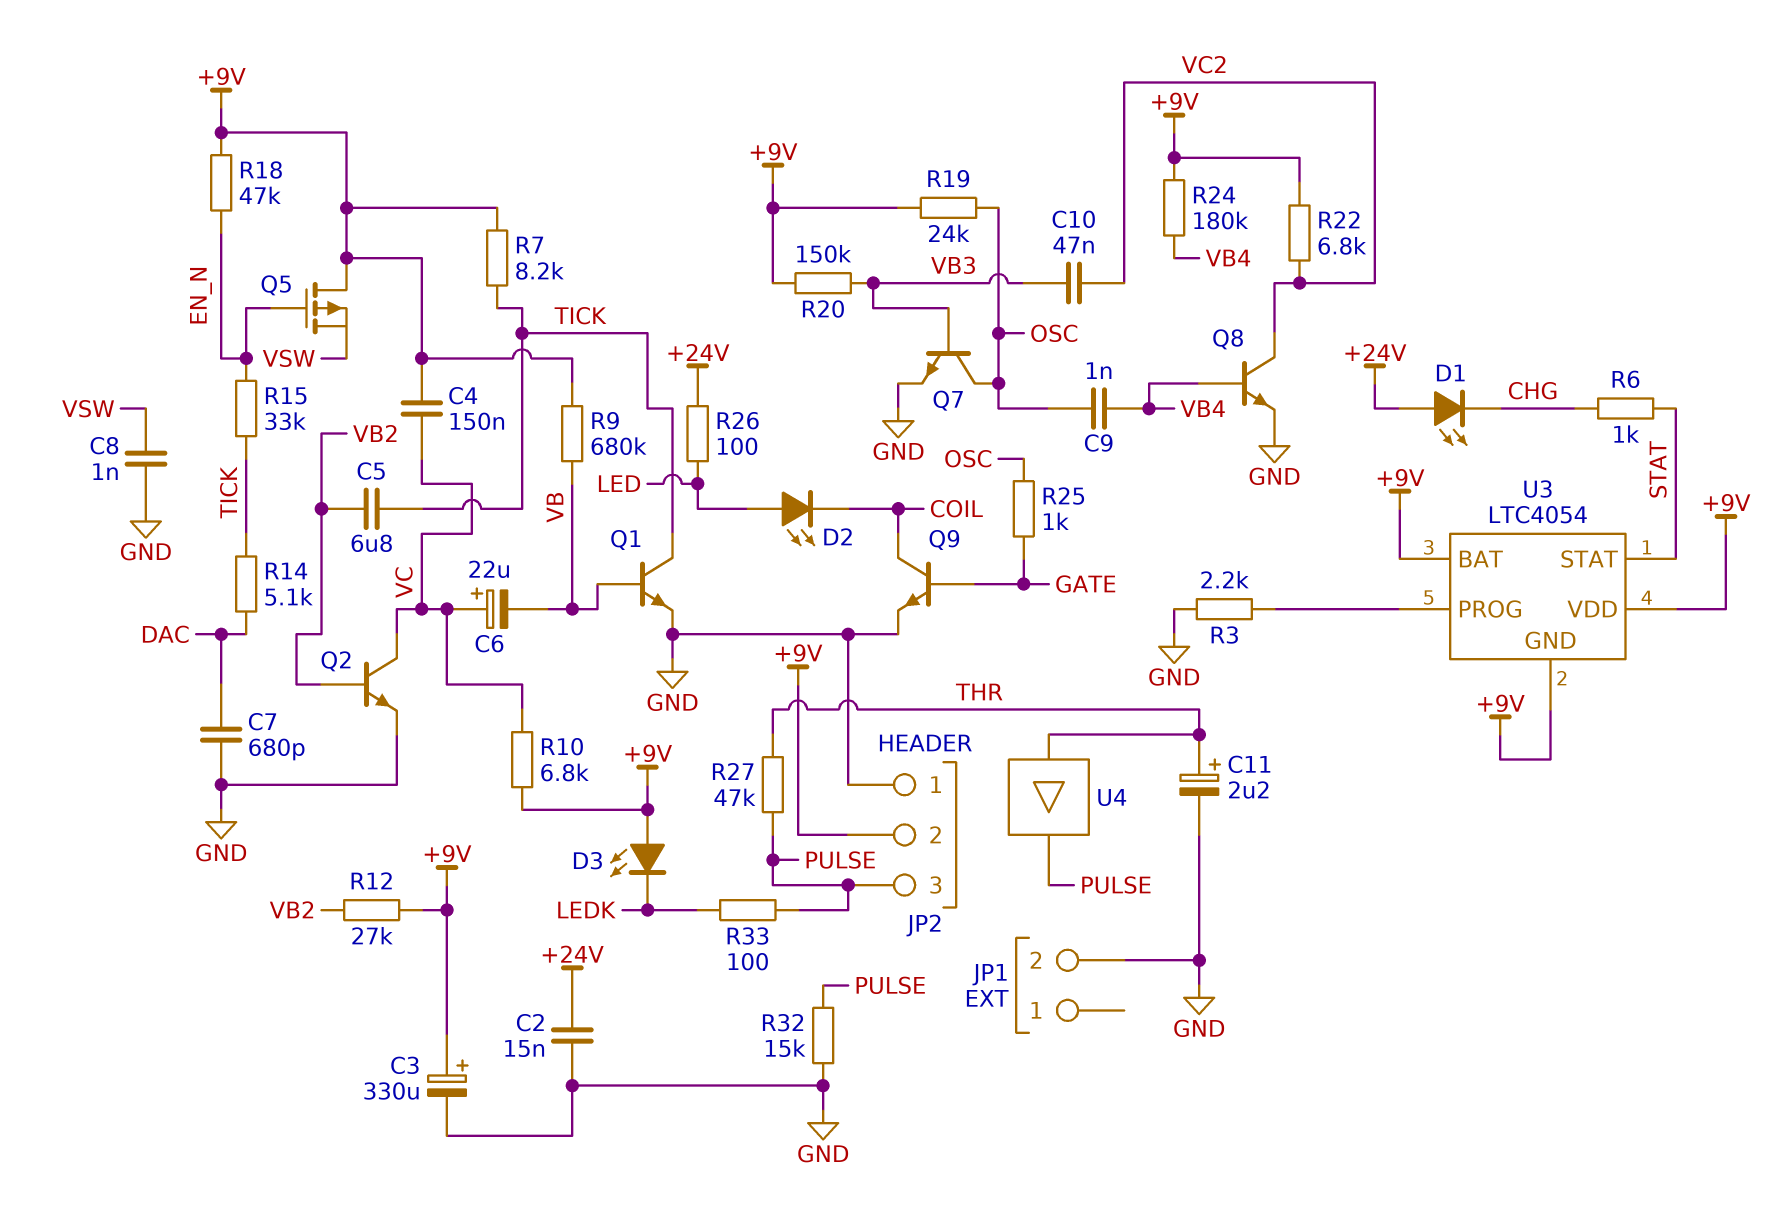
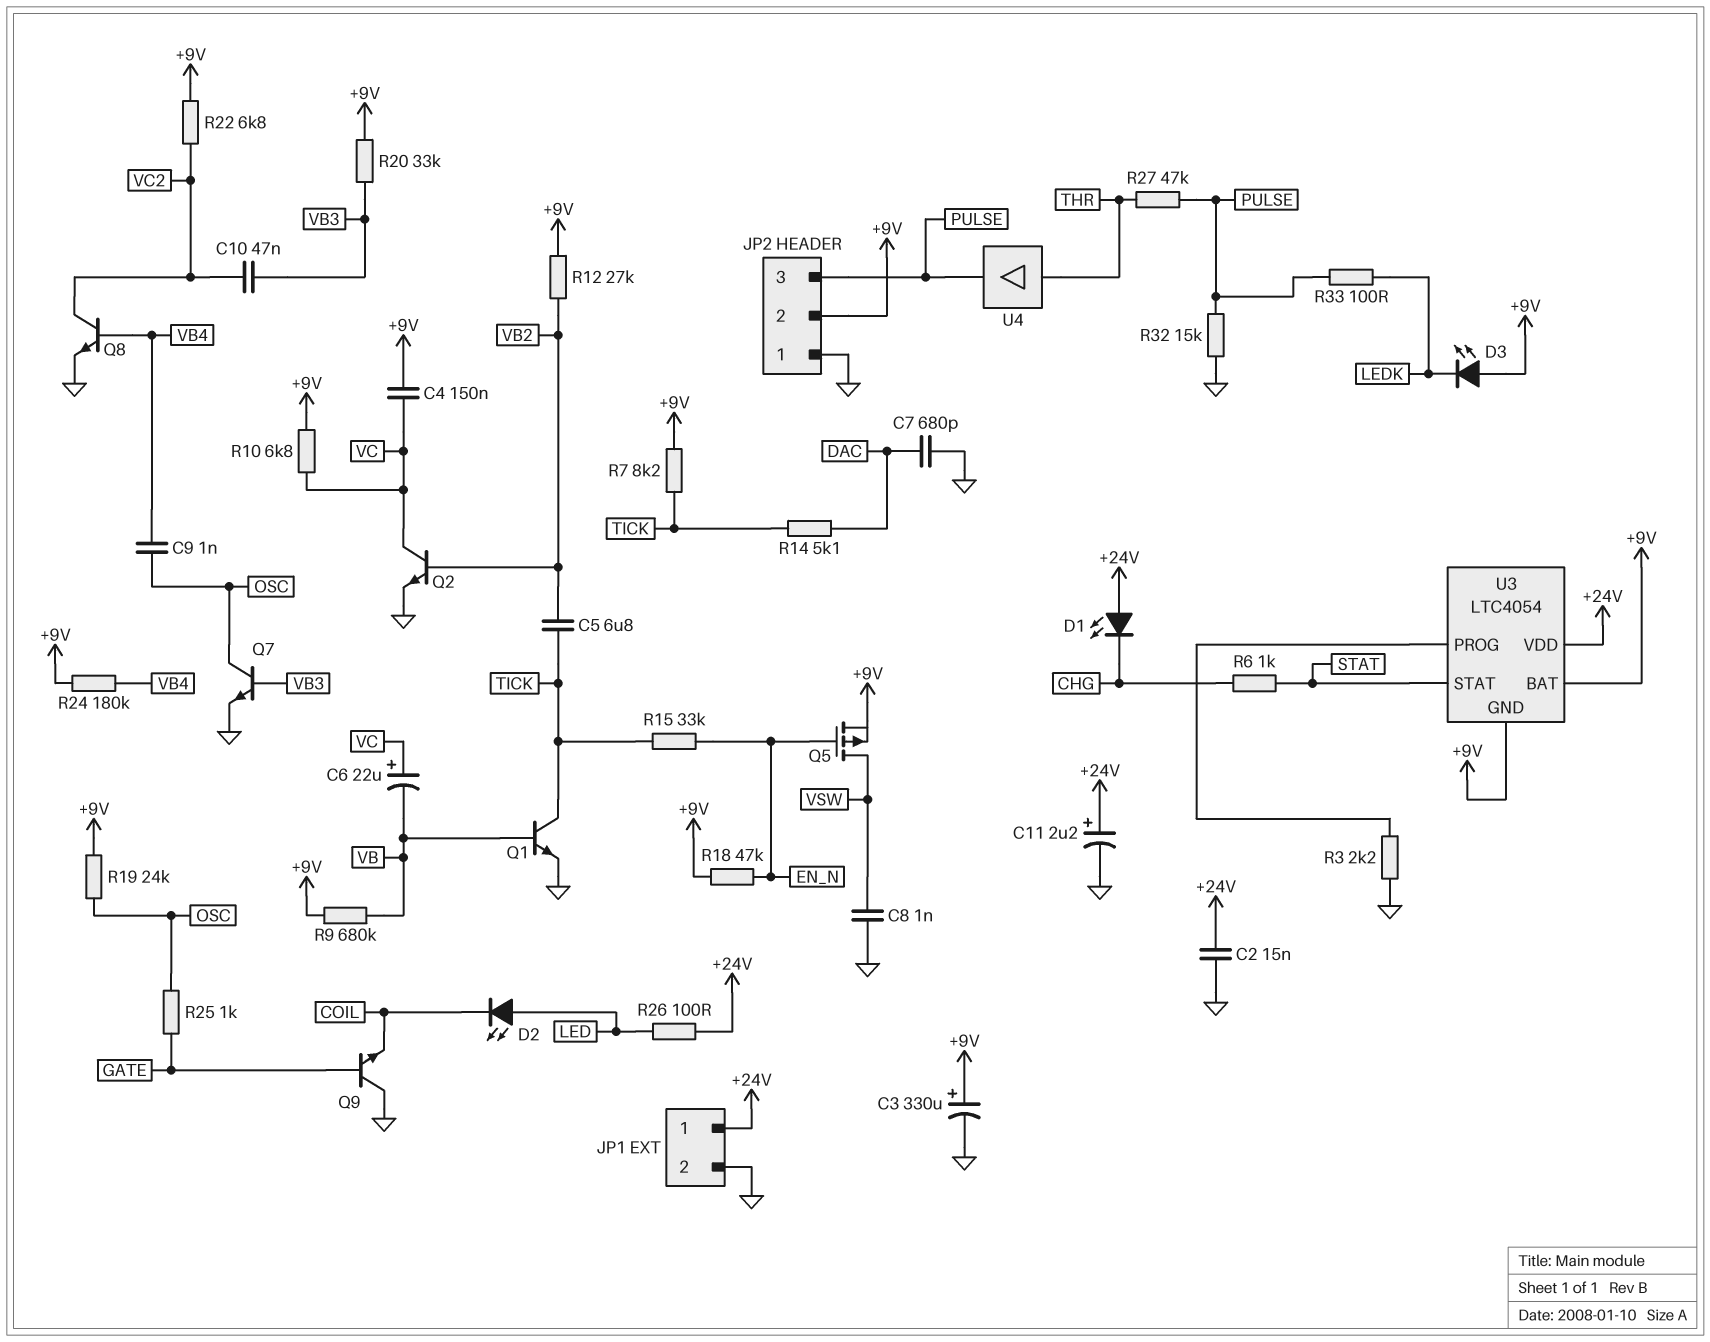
C11: 2.2uF (plus THR, minus GND) -> 2.2uF (plus +24V, minus GND)
JP1 pin 1: none -> +24V
Q5: PMOS (G EN_N, D +9V, S VSW) -> PMOS (G EN_N, D VSW, S +9V)
Q9: NPN (B GATE, C COIL, E GND) -> NPN (B GATE, C GND, E COIL)
R20: 150k (+9V, VB3) -> 33k (+9V, VB3)
U3 pin VDD: +9V -> +24V

